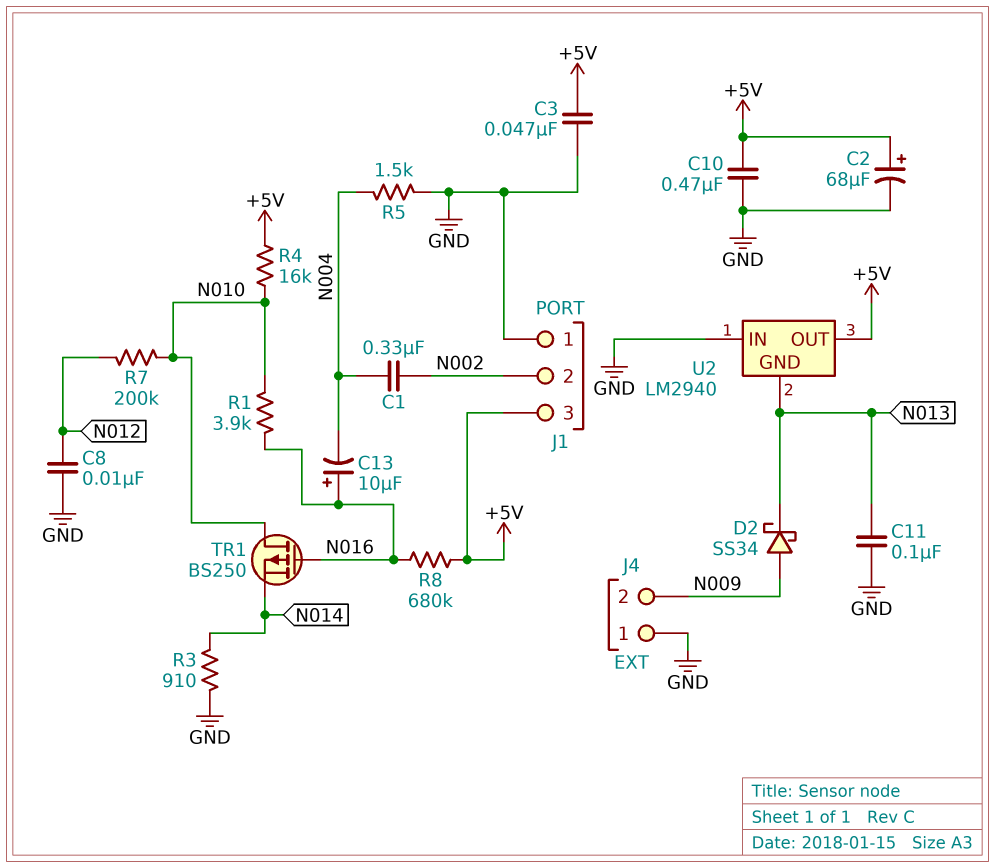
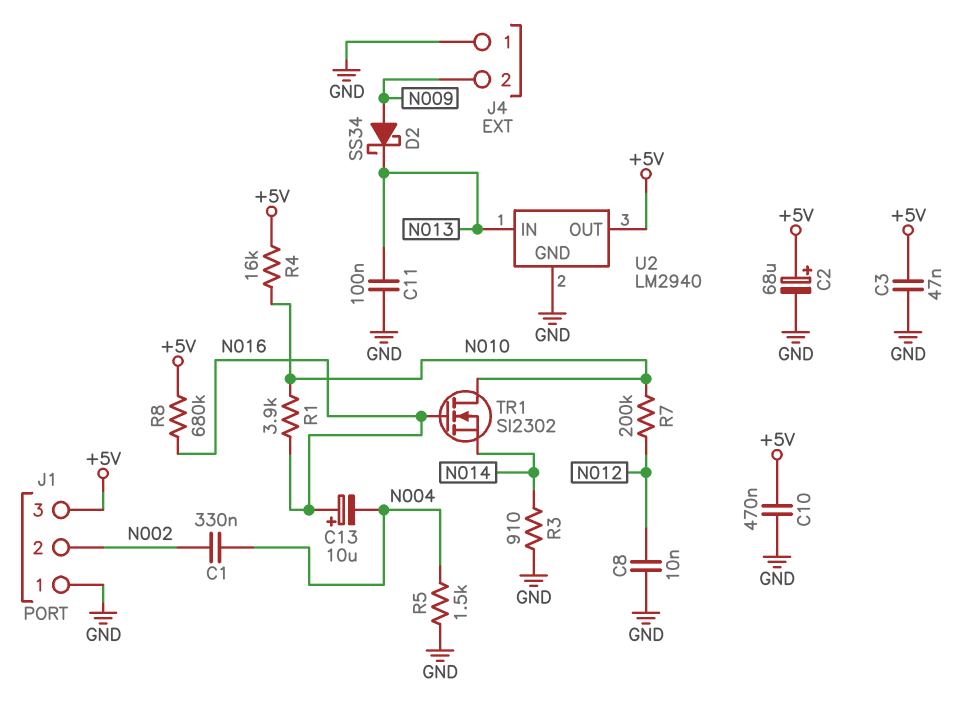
TR1: PMOS BS250 (G N016, D N010, S N014) -> NMOS SI2302 (G N016, D N010, S N014)
U2 pin GND: N013 -> GND
U2 pin IN: GND -> N013

